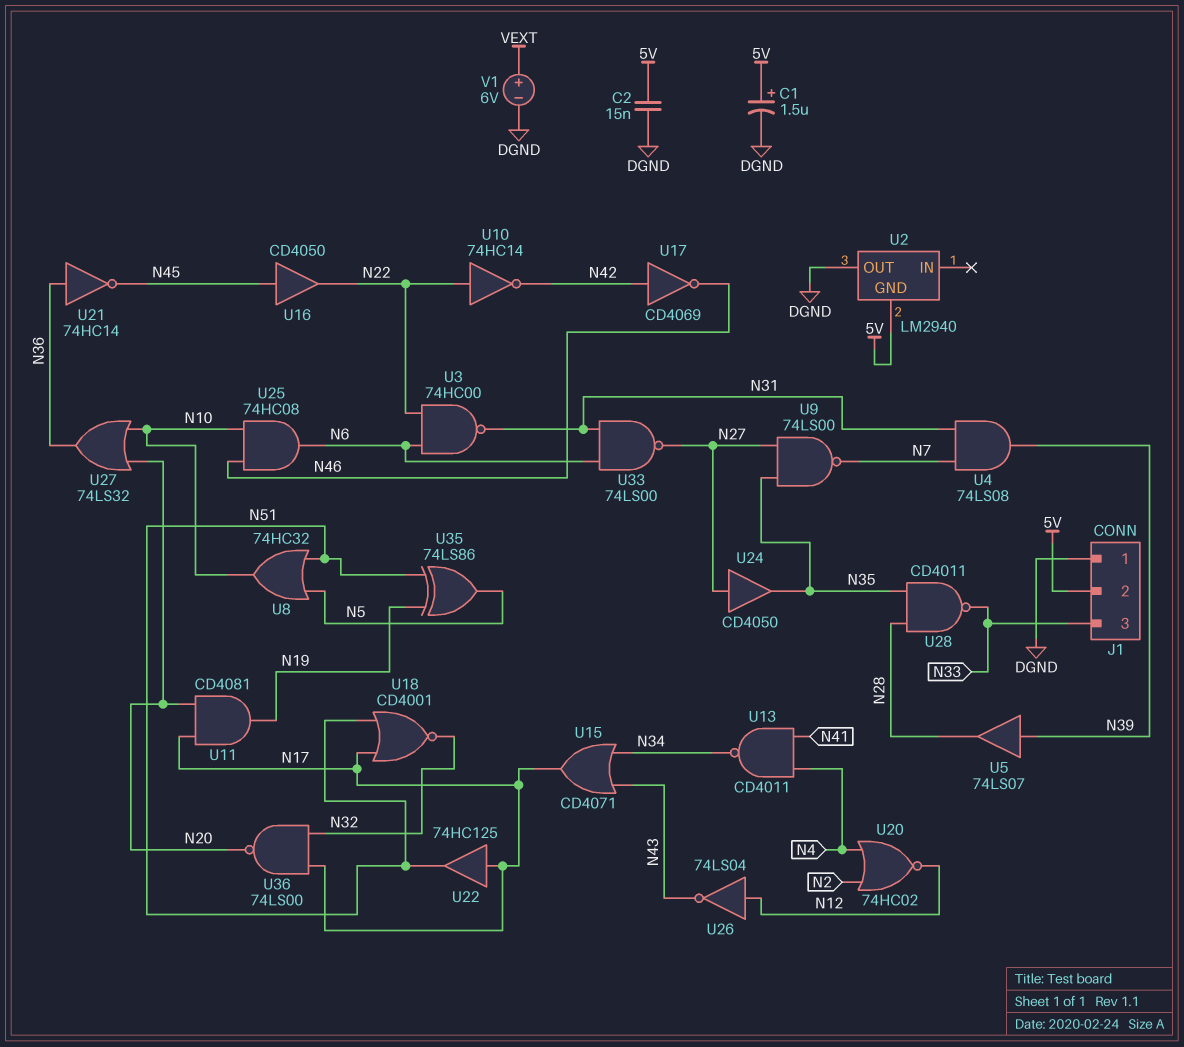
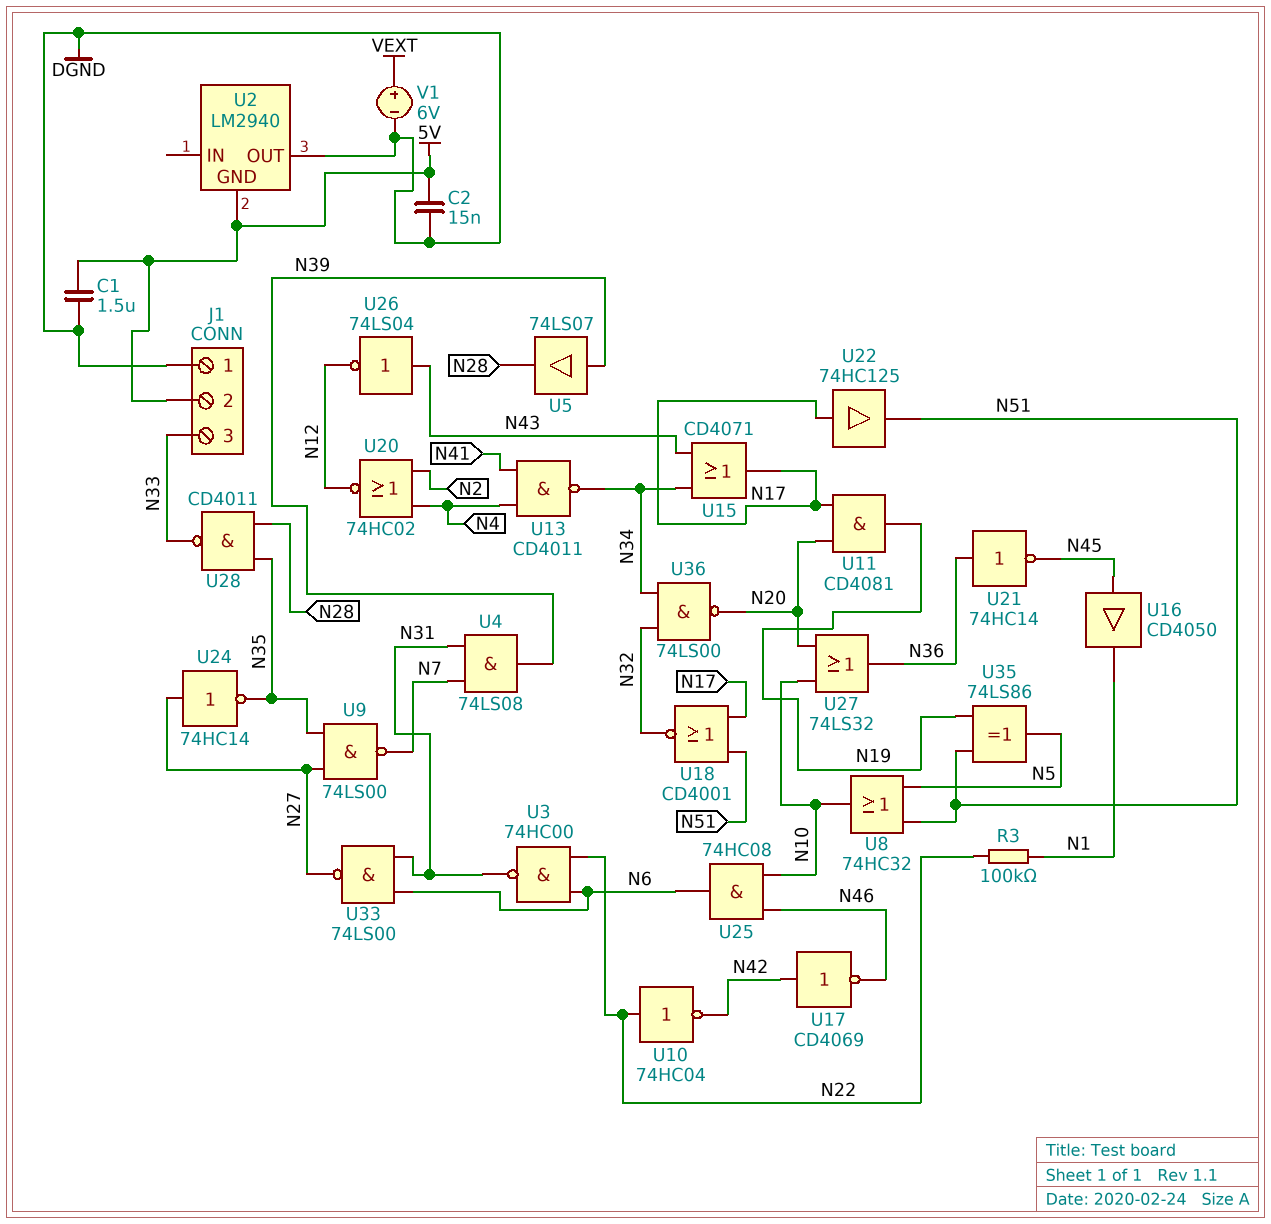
C1: 1.5uF (plus 5V, minus DGND) -> 1.5uF (5V, DGND)
R3: none -> 100k (N1, N22)
U10: NOT 74HC14 (in N22, out N42) -> NOT 74HC04 (in N22, out N42)
U16: buffer CD4050 (in N45, out N22) -> buffer CD4050 (in N45, out N1)
U24: buffer CD4050 (in N27, out N35) -> NOT 74HC14 (in N27, out N35)
U26: NOT 74LS04 (in N12, out N43) -> NOT 74LS04 (in N43, out N12)
U36: NAND 74LS00 (in N17, in N32, out N20) -> NAND 74LS00 (in N32, in N34, out N20)

